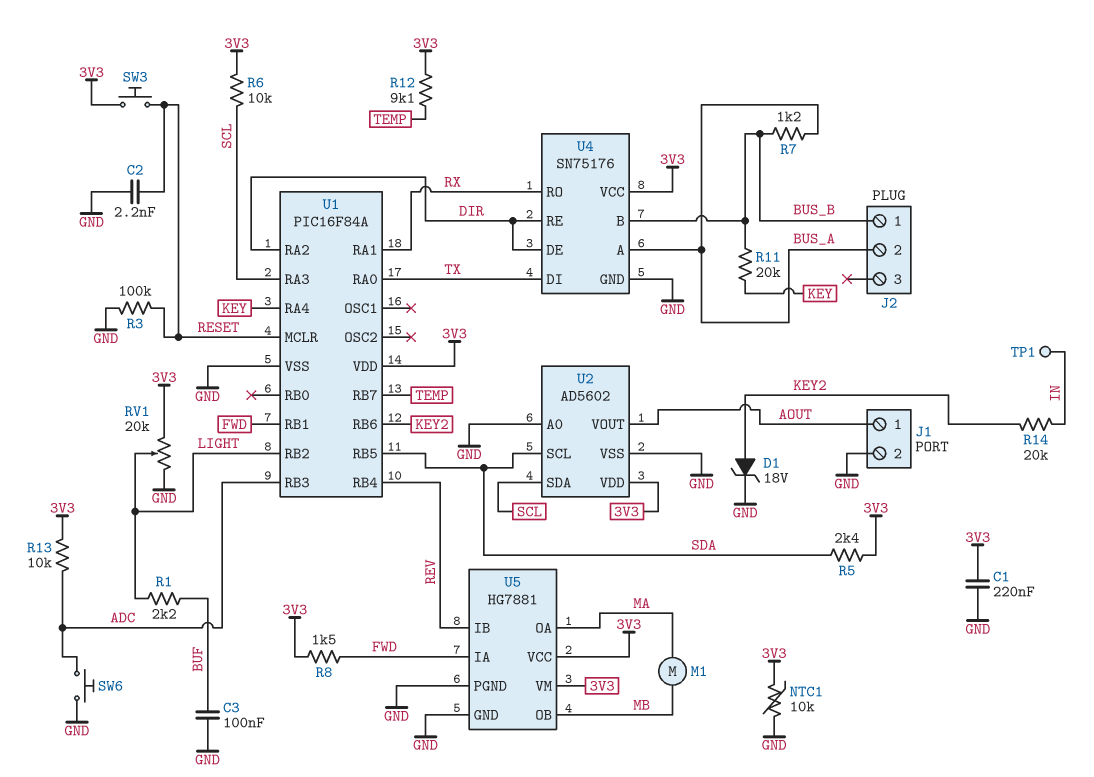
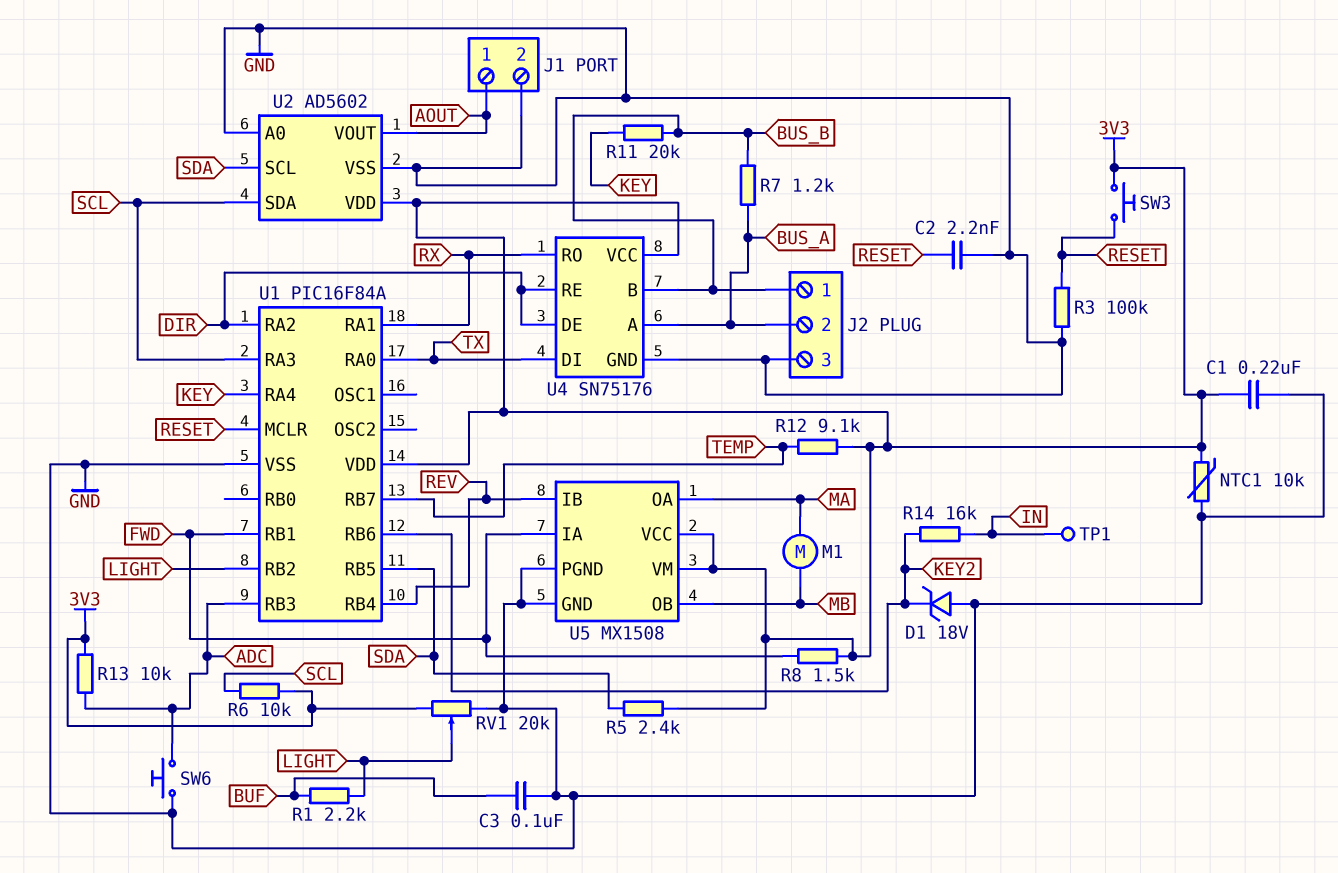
D1: zener 18V (A KEY2, K GND) -> zener 18V (A GND, K KEY2)
J2 pin 3: none -> GND
R14: 20k (IN, KEY2) -> 16k (IN, KEY2)
U5: HG7881 -> MX1508

